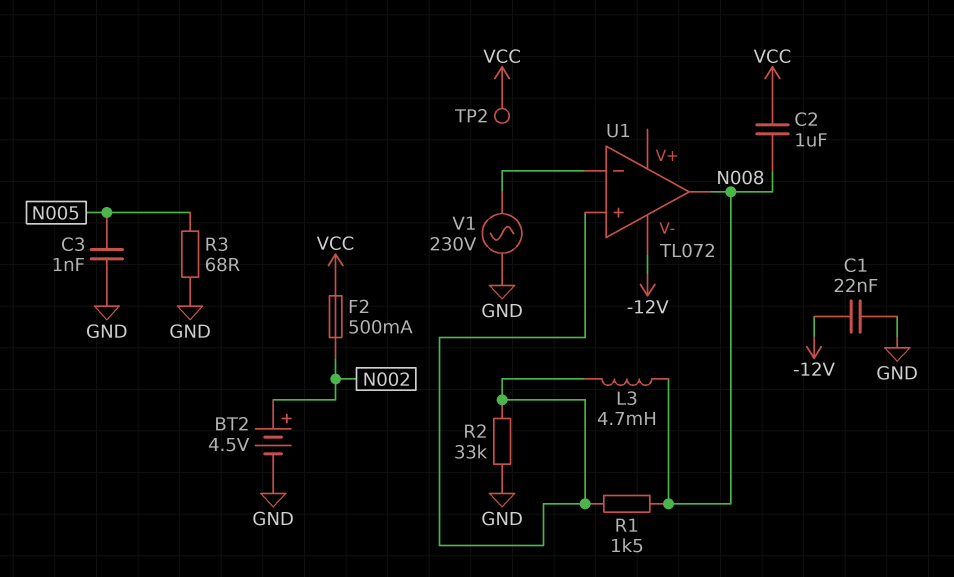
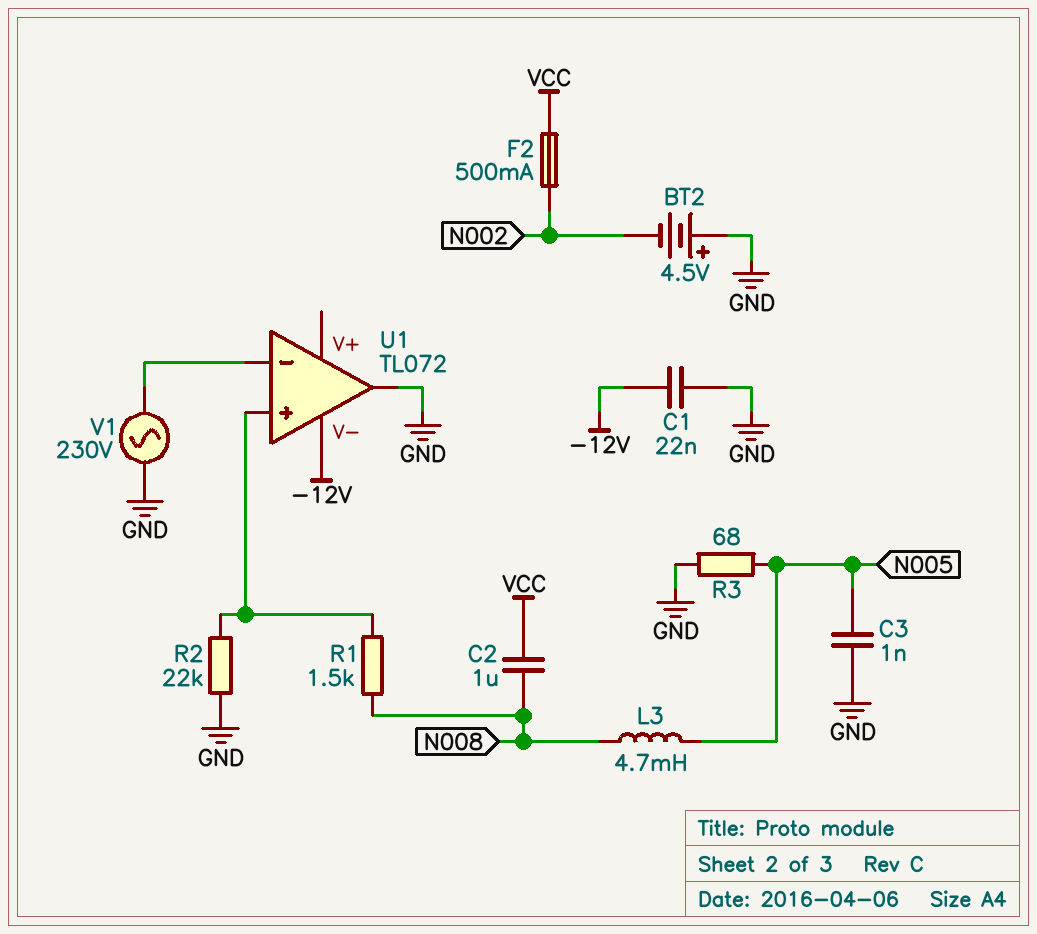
BT2: 4.5V (plus N002, minus GND) -> 4.5V (plus GND, minus N002)
L3: 4.7mH (N008, U1/in+) -> 4.7mH (N005, N008)
R2: 33k (GND, U1/in+) -> 22k (GND, U1/in+)
TP2: test point (VCC) -> none
U1 pin out: N008 -> GND

